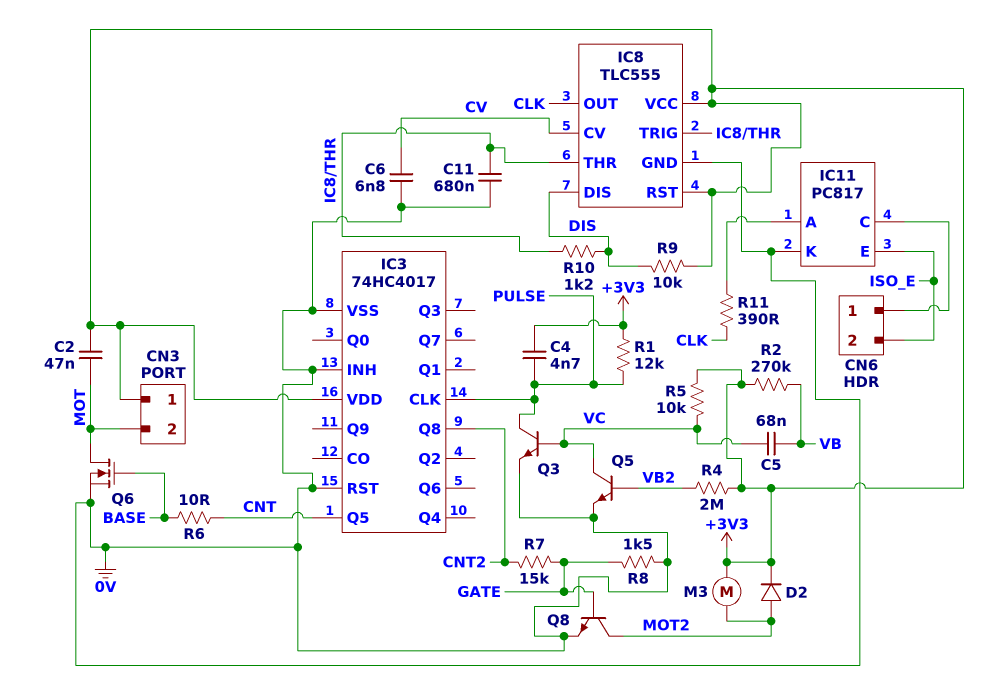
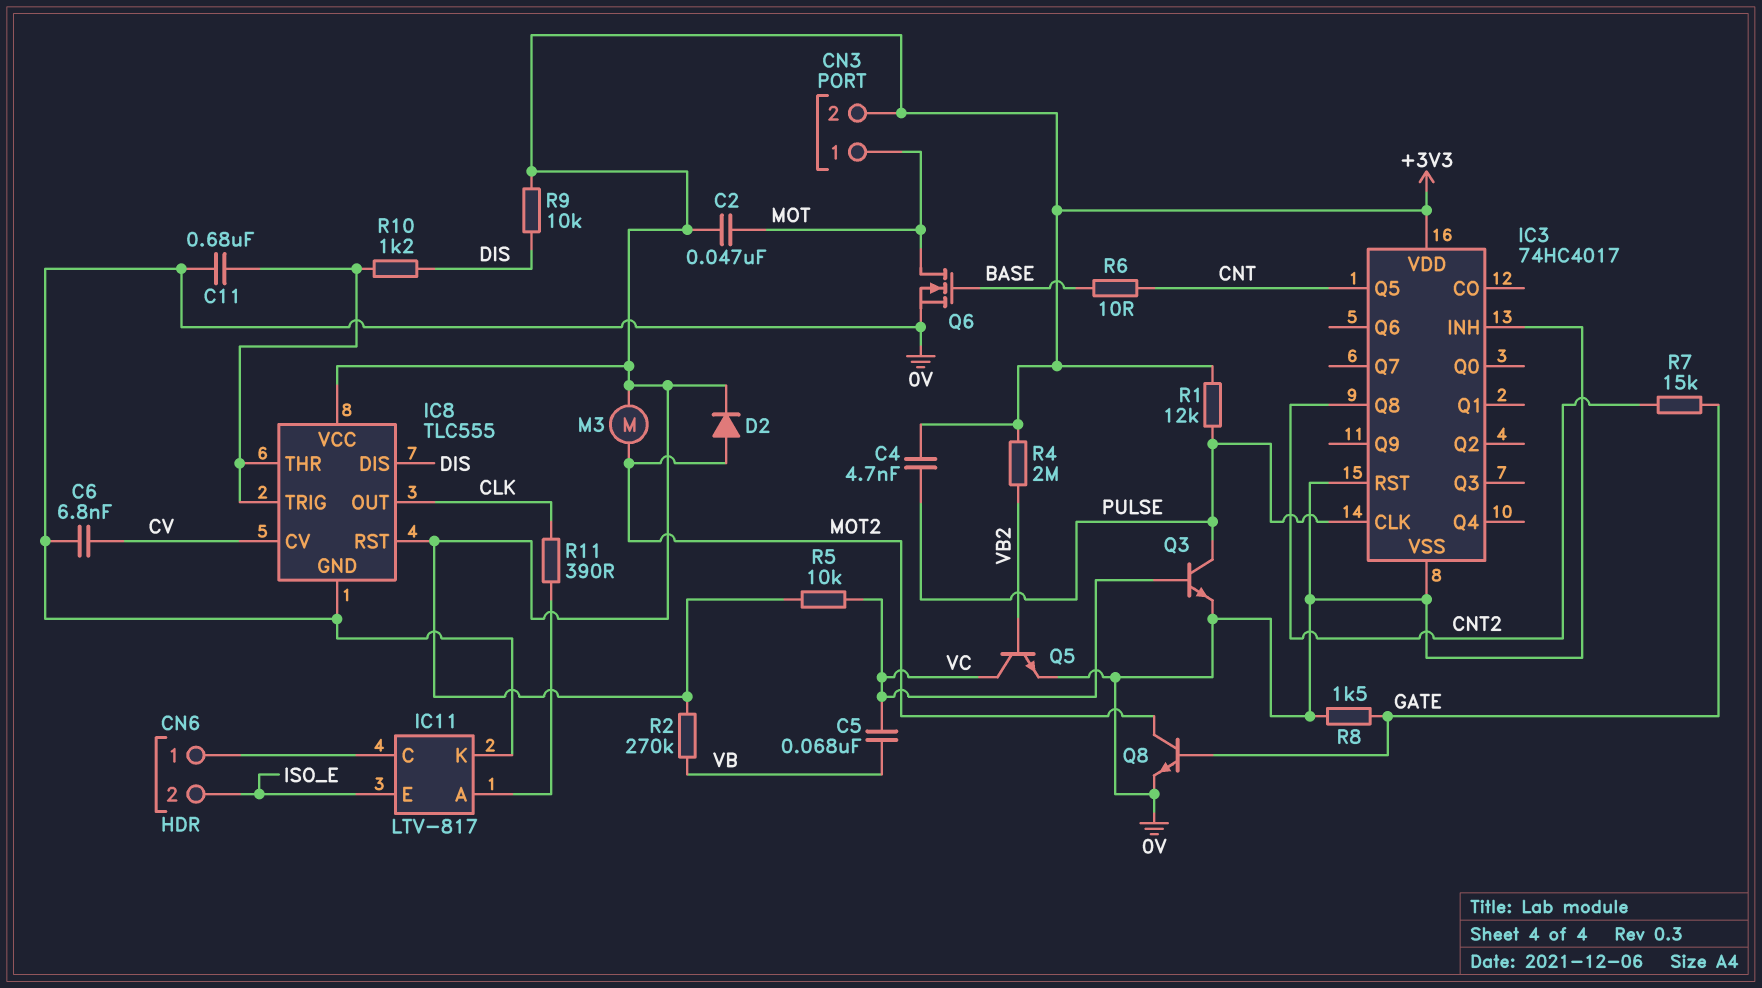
CN3 pin 1: +3V3 -> MOT
CN3 pin 2: MOT -> +3V3
IC11: PC817 -> LTV-817

